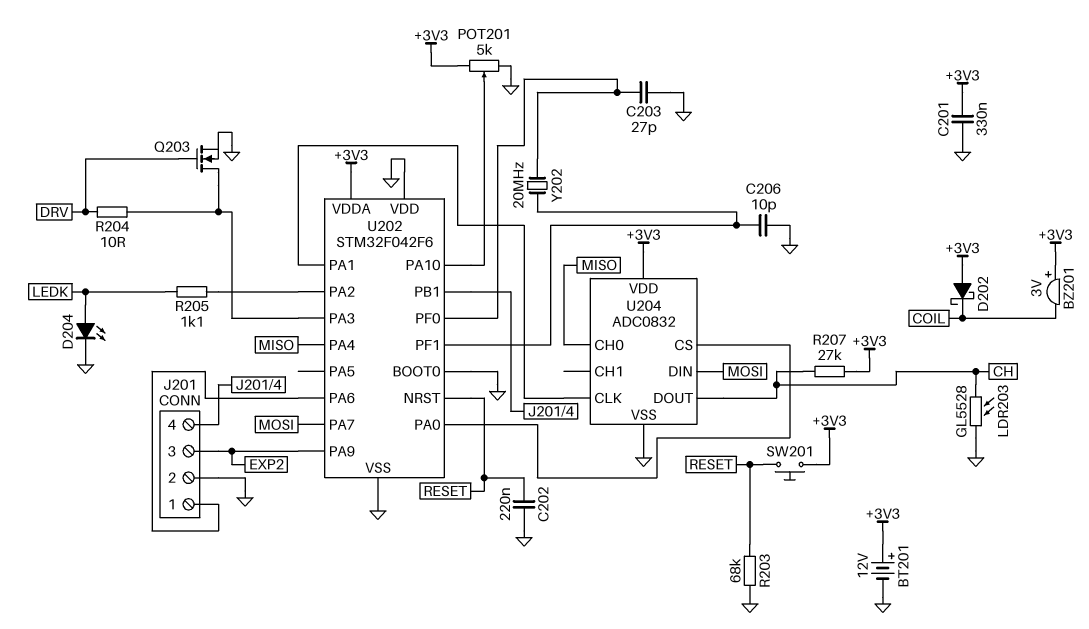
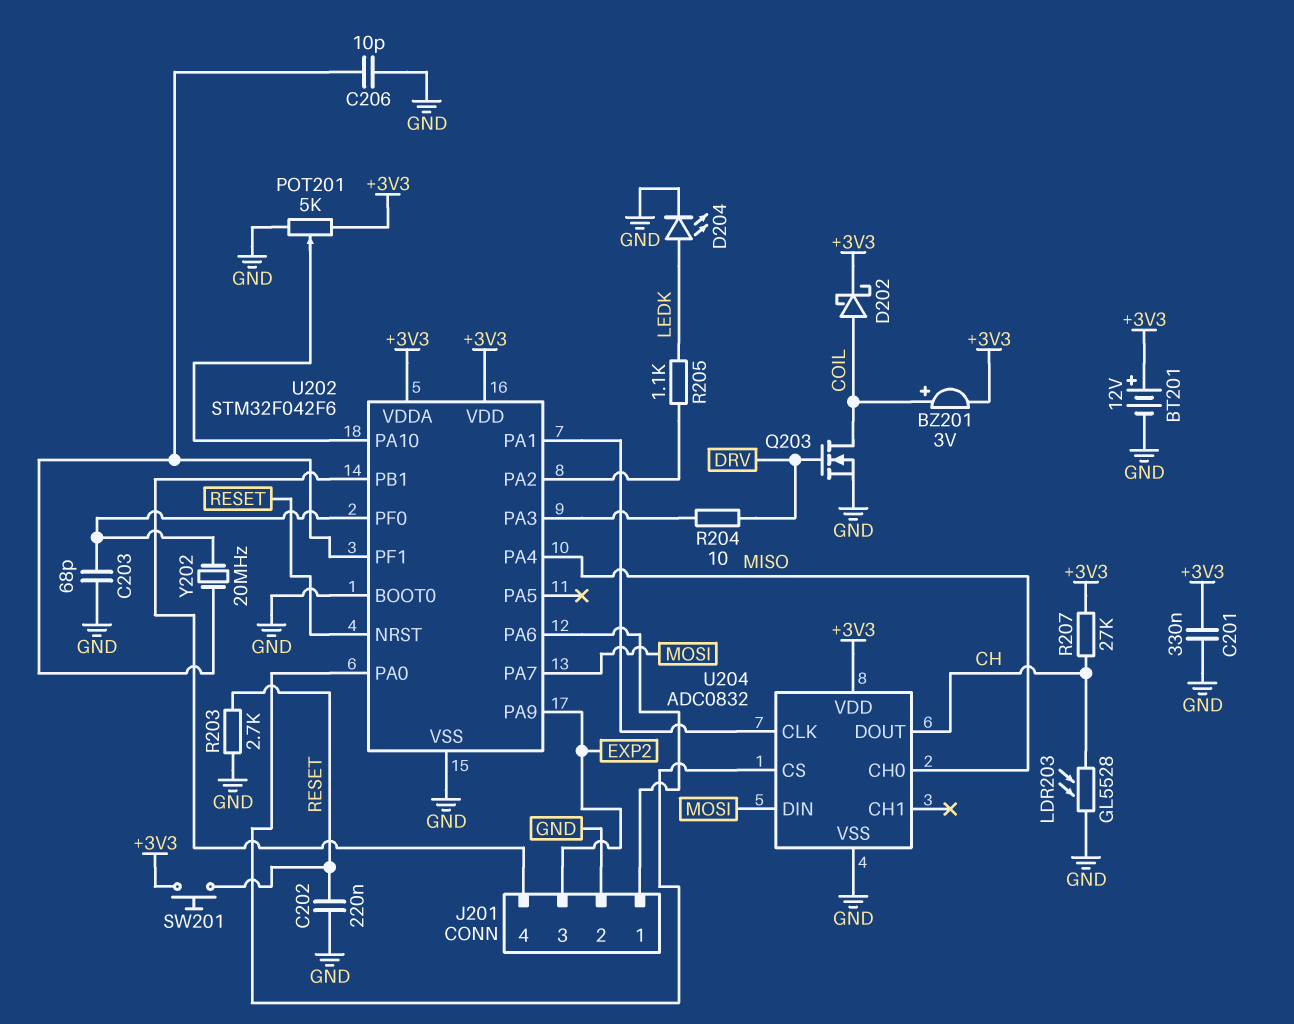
BZ201: buzzer 3V (plus +3V3, minus COIL) -> buzzer 3V (plus COIL, minus +3V3)
C203: 27pF (GND, U202/PF0) -> 68pF (GND, U202/PF0)
D202: schottky (A +3V3, K COIL) -> schottky (A COIL, K +3V3)
Q203: NMOS (G DRV, D U202/PA3, S GND) -> NMOS (G DRV, D COIL, S GND)
R203: 68k (GND, RESET) -> 2.7k (GND, RESET)
U202 pin VDD: GND -> +3V3

